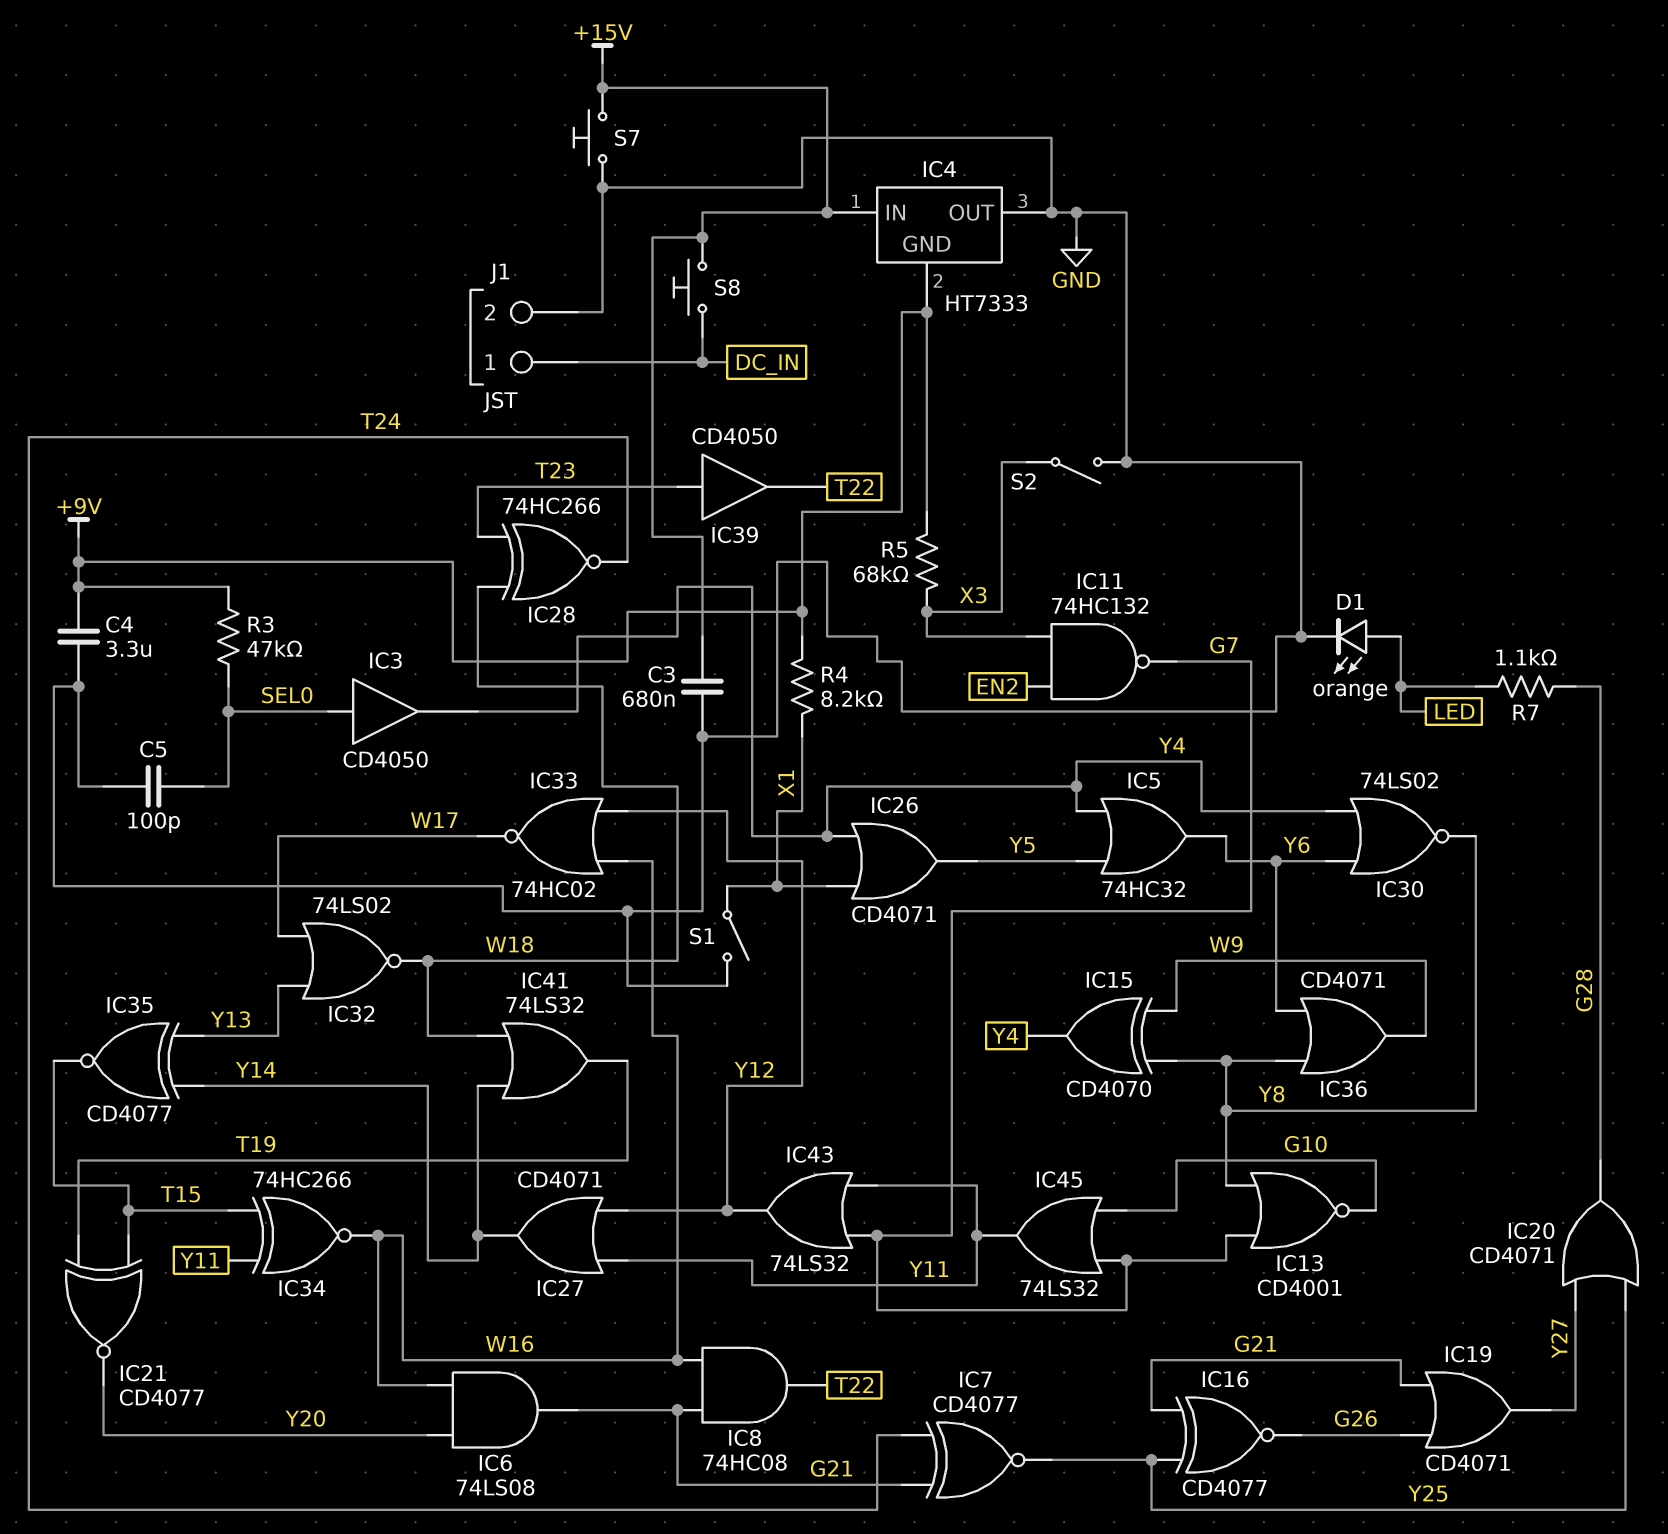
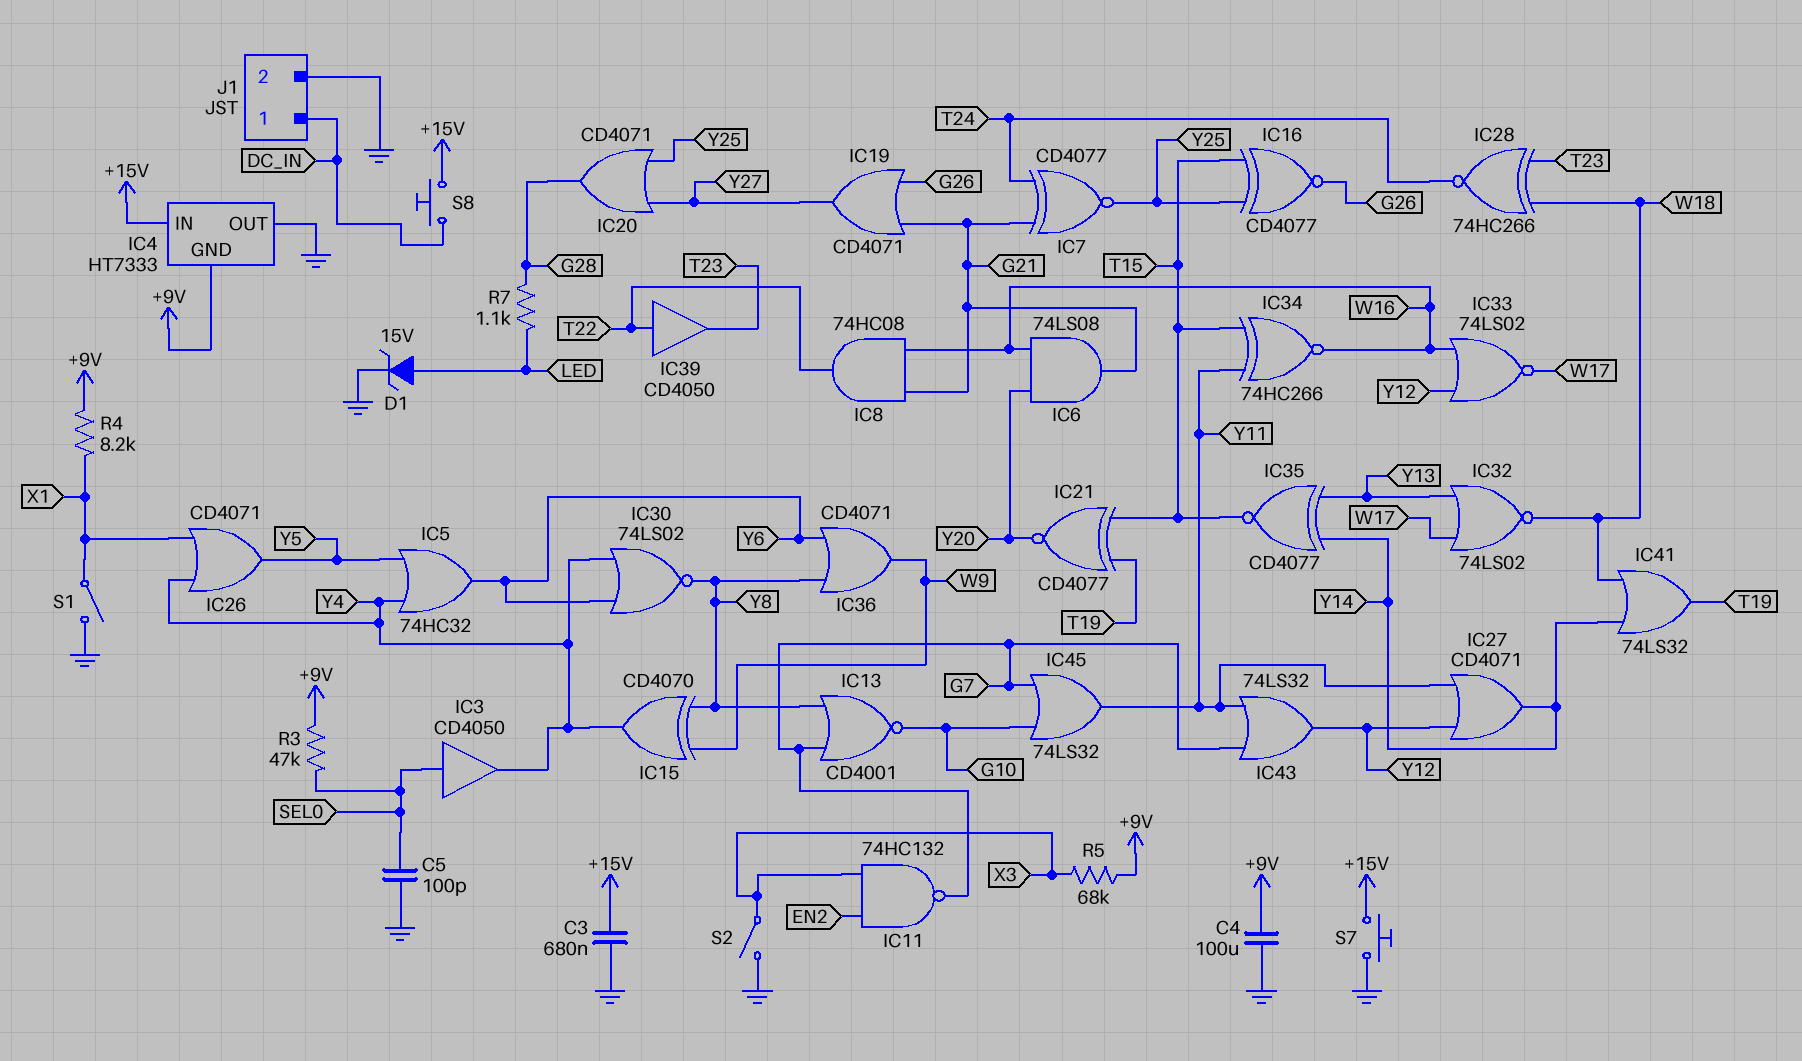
C4: 3.3uF (+9V, GND) -> 100uF (+9V, GND)
D1: LED orange (A LED, K GND) -> zener 15V (A LED, K GND)
IC16: XNOR CD4077 (in G21, in Y25, out G26) -> XNOR CD4077 (in T15, in Y25, out G26)
IC33: NOR 74HC02 (in W16, in Y12, out W17) -> NOR 74LS02 (in W16, in Y12, out W17)
IC39: buffer CD4050 (in T23, out T22) -> buffer CD4050 (in T22, out T23)

